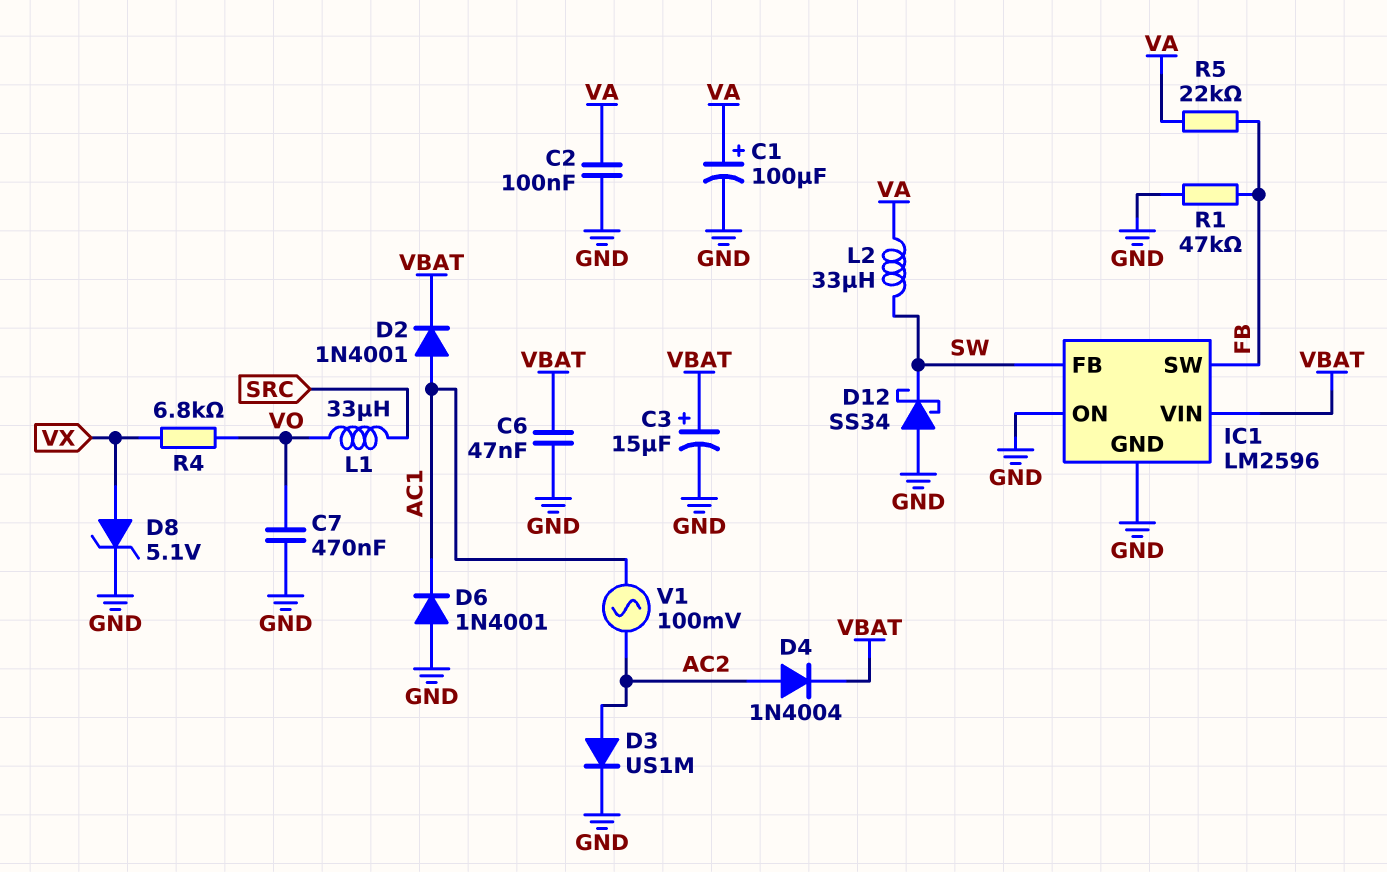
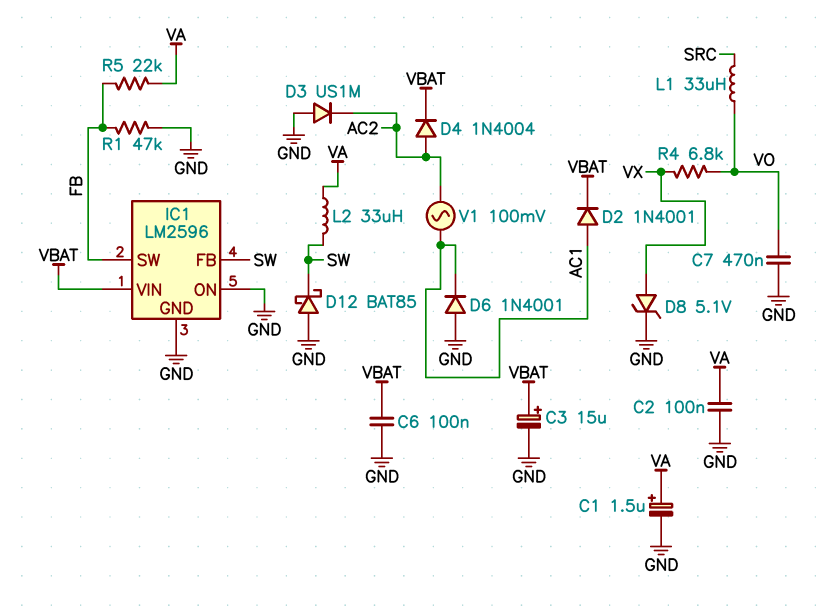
C1: 100uF (plus VA, minus GND) -> 1.5uF (plus VA, minus GND)
C6: 47nF (GND, VBAT) -> 100nF (GND, VBAT)
D3: diode US1M (A AC2, K GND) -> diode US1M (A GND, K AC2)
D12: schottky SS34 (A GND, K SW) -> schottky BAT85 (A GND, K SW)

